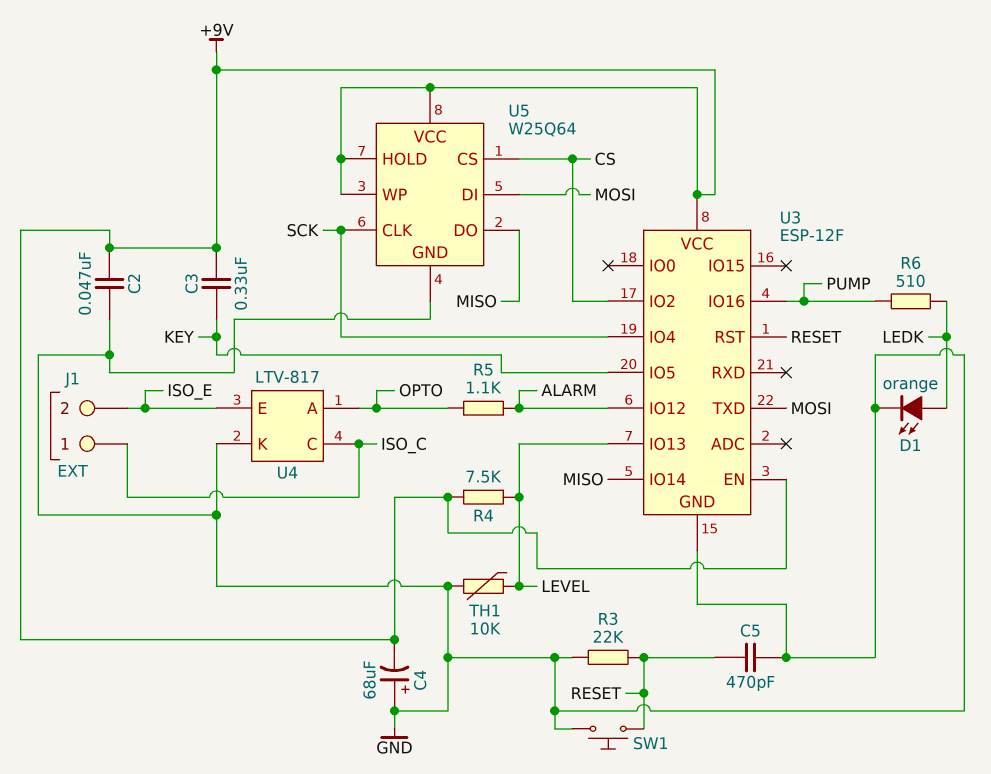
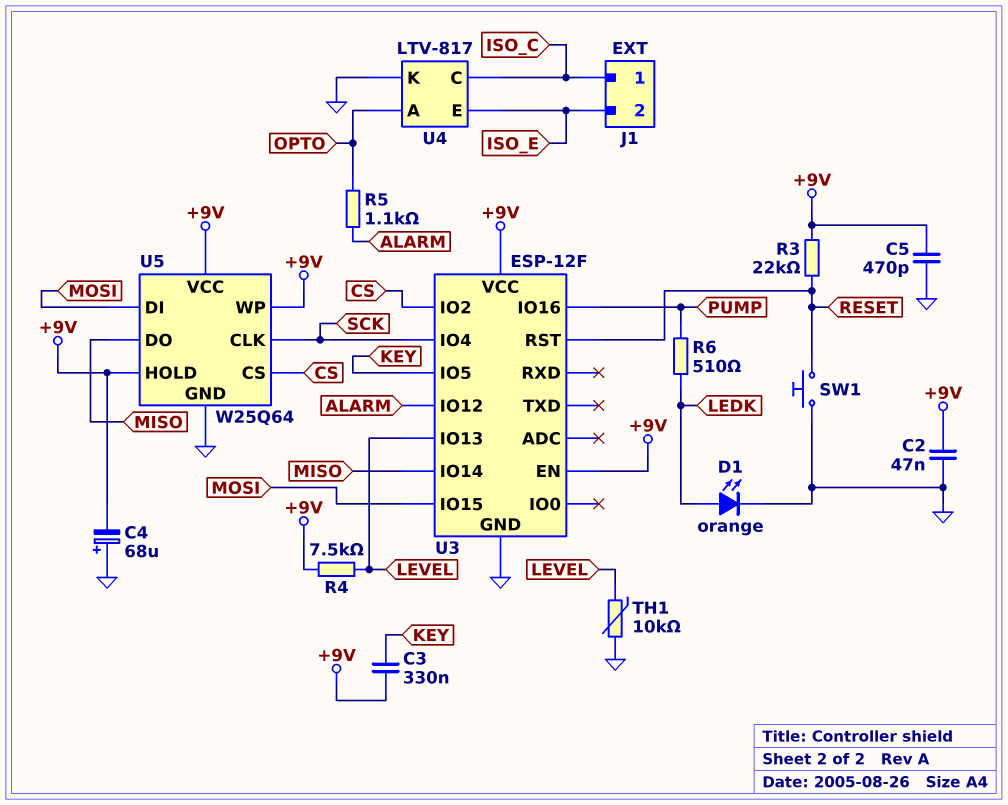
C5: 470pF (GND, RESET) -> 470pF (+9V, GND)
R3: 22k (GND, RESET) -> 22k (+9V, RESET)
U3 pin IO15: none -> MOSI
U3 pin TXD: MOSI -> none

